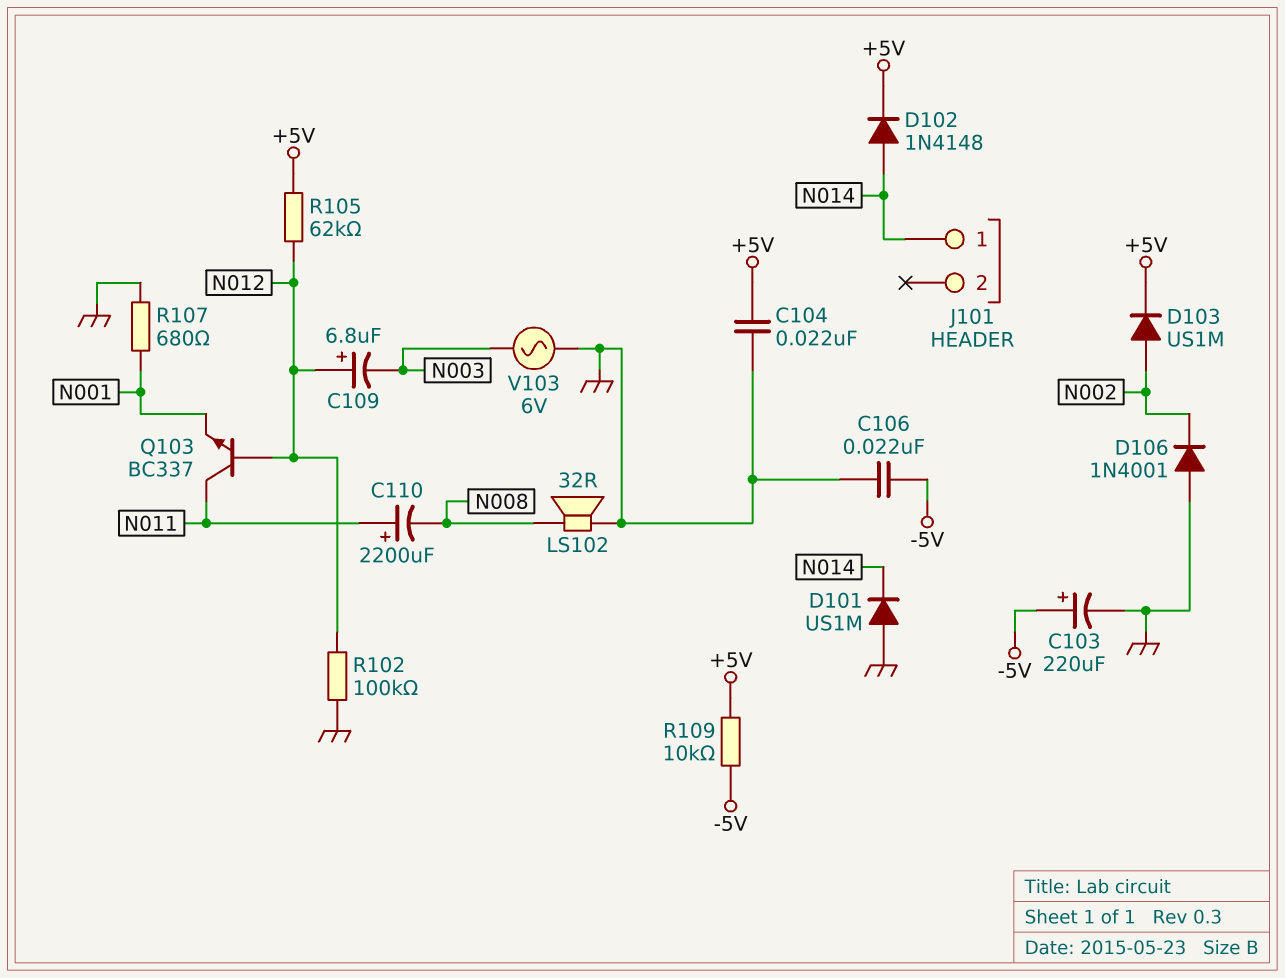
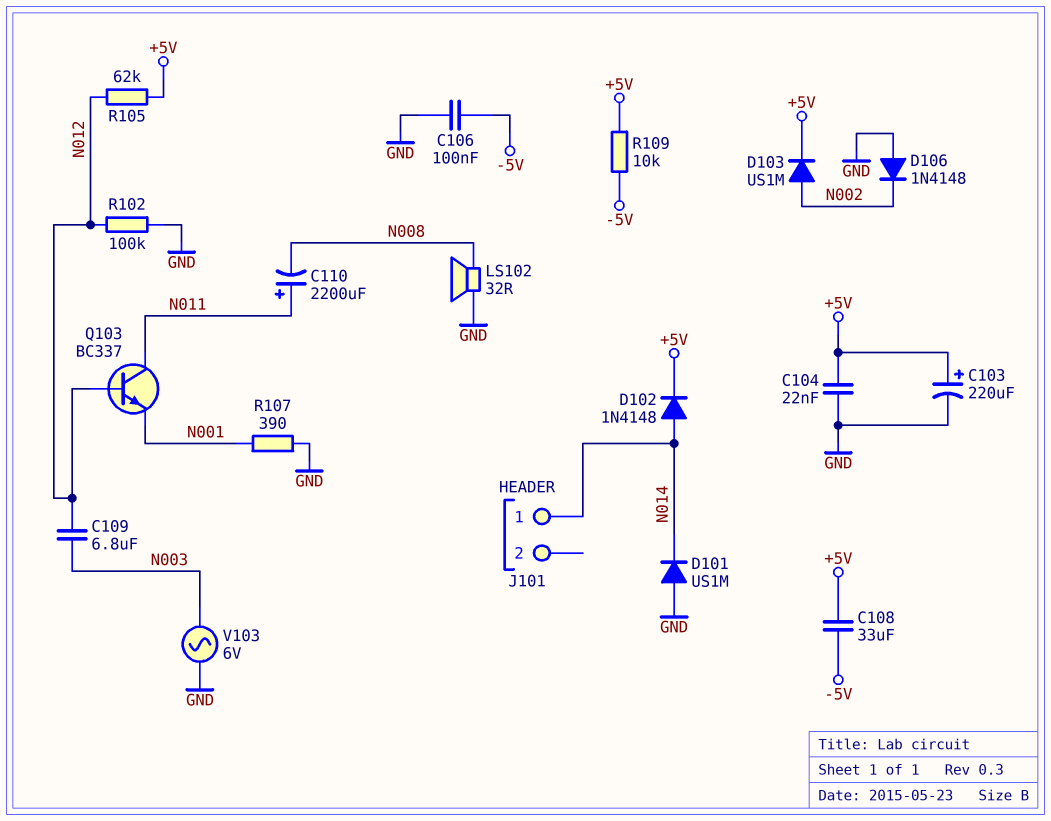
C103: 220uF (plus -5V, minus GND) -> 220uF (plus +5V, minus GND)
C106: 22nF (-5V, GND) -> 100nF (-5V, GND)
C108: none -> 33uF (+5V, -5V)
C109: 6.8uF (plus N012, minus N003) -> 6.8uF (N003, N012)
D106: diode 1N4001 (A GND, K N002) -> diode 1N4148 (A GND, K N002)
R107: 680 (GND, N001) -> 390 (GND, N001)

